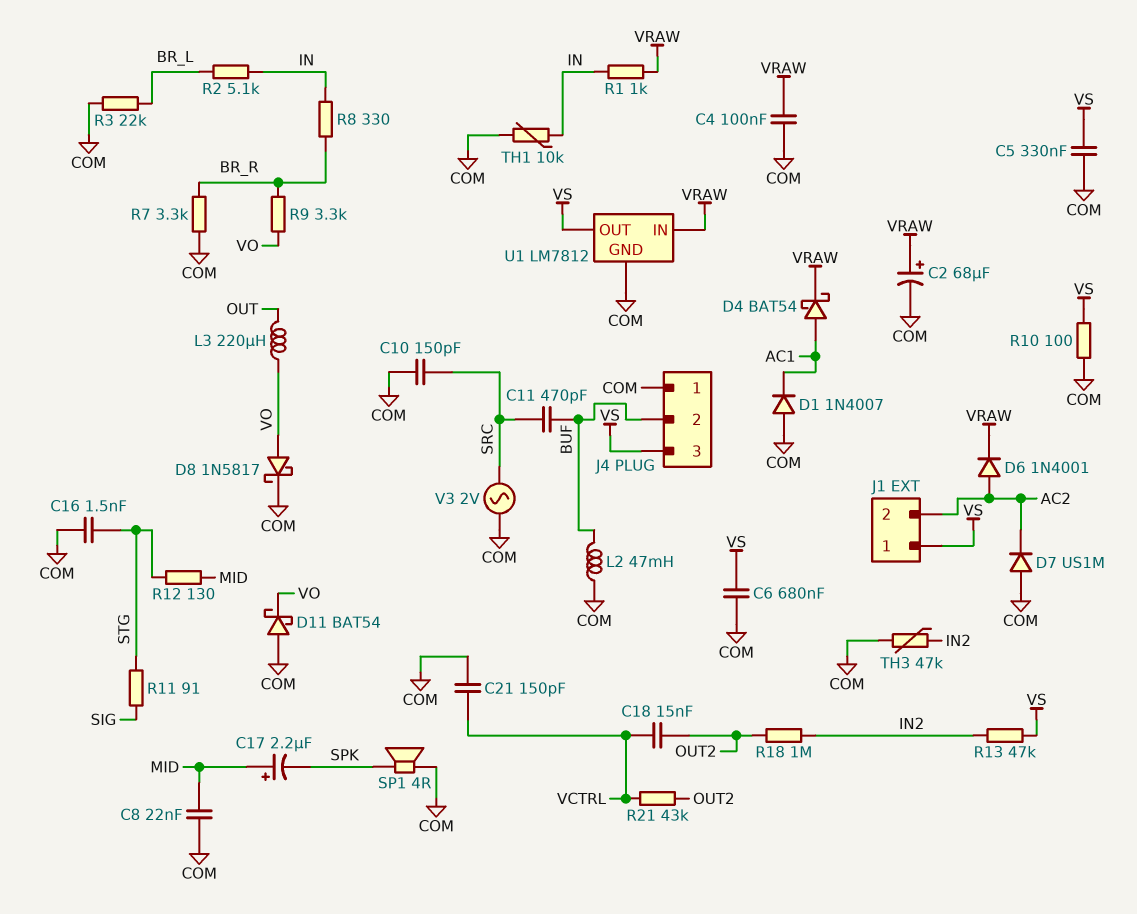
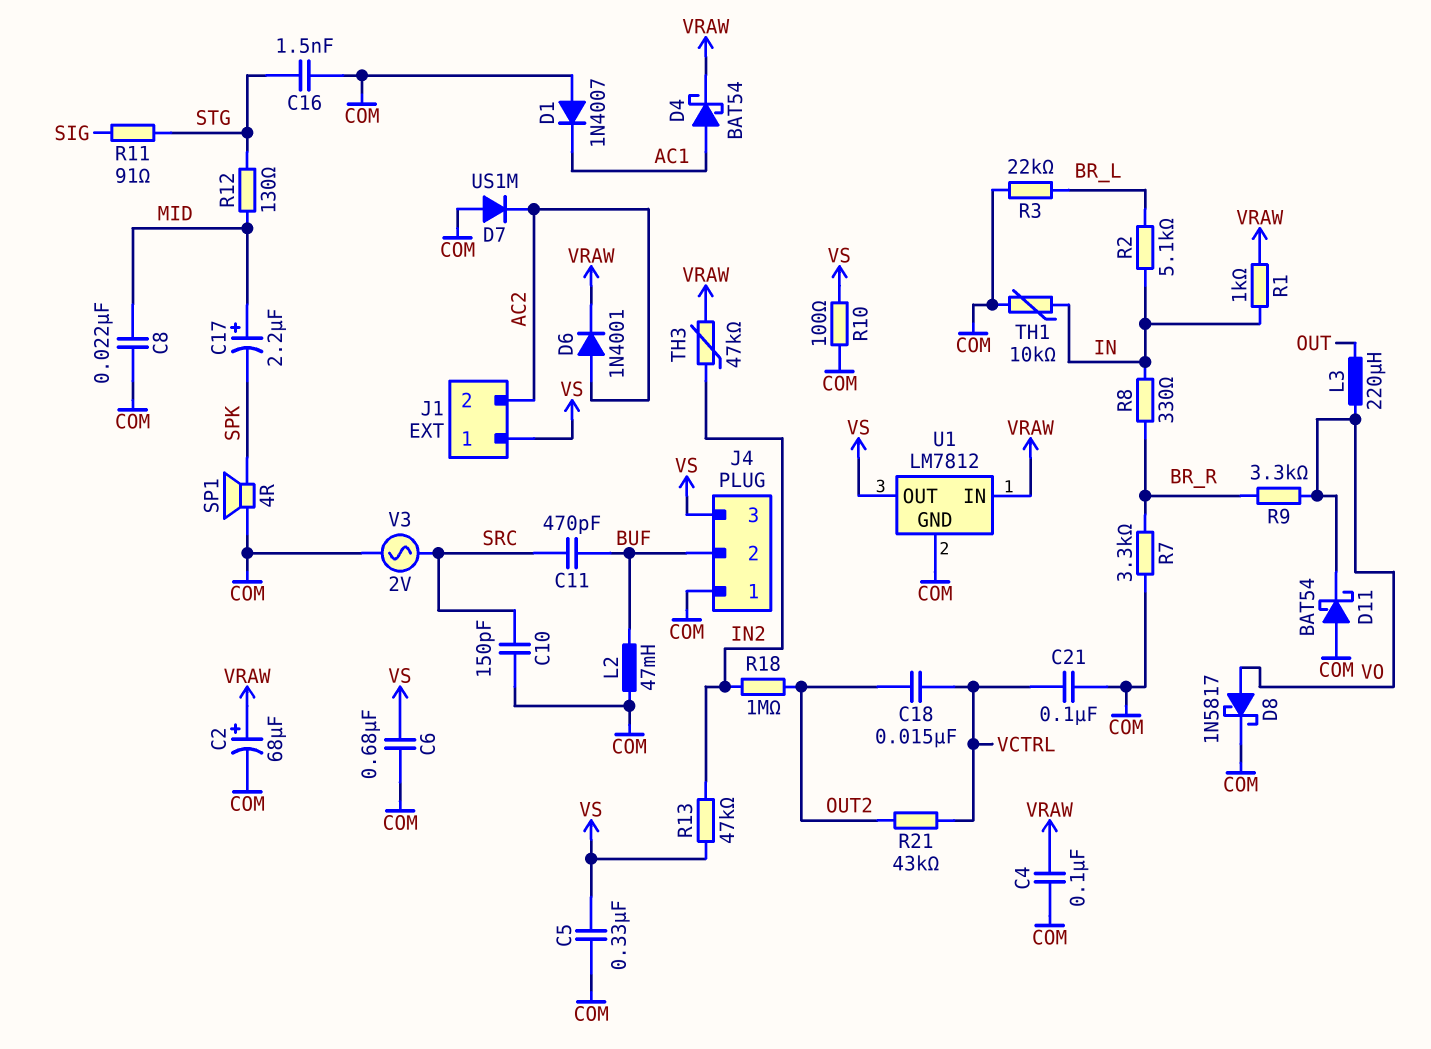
C21: 150pF (COM, VCTRL) -> 100nF (COM, VCTRL)
TH3: 47k (COM, IN2) -> 47k (IN2, VRAW)

